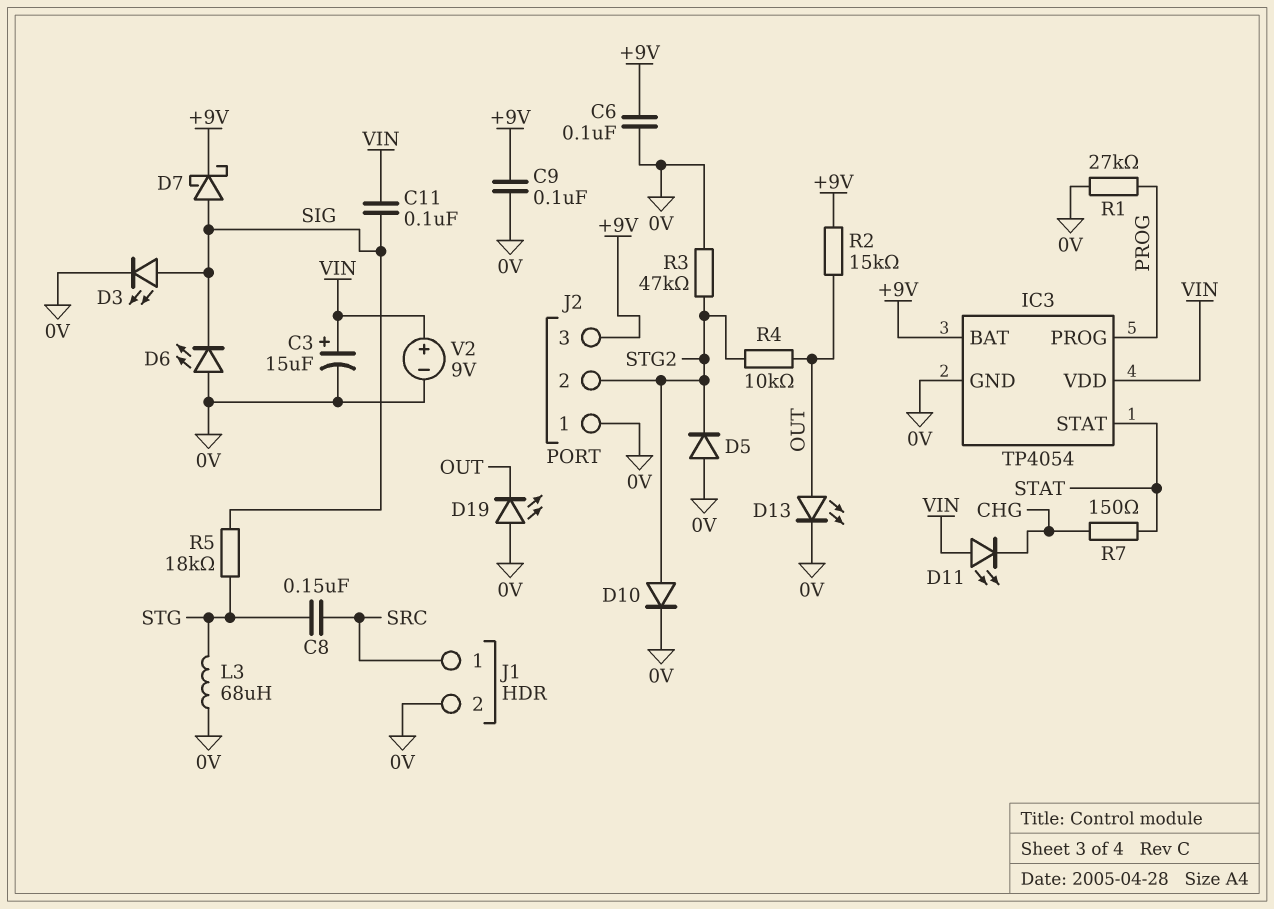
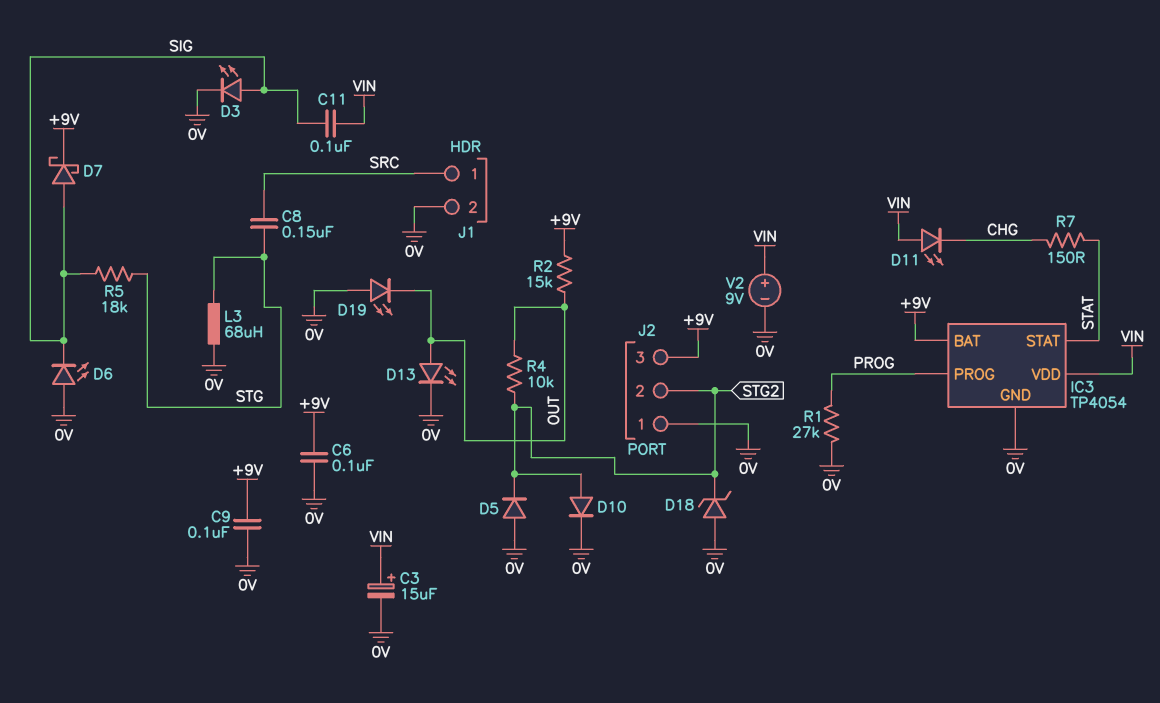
D18: none -> zener (A 0V, K STG2)
R3: 47k (0V, STG2) -> none

